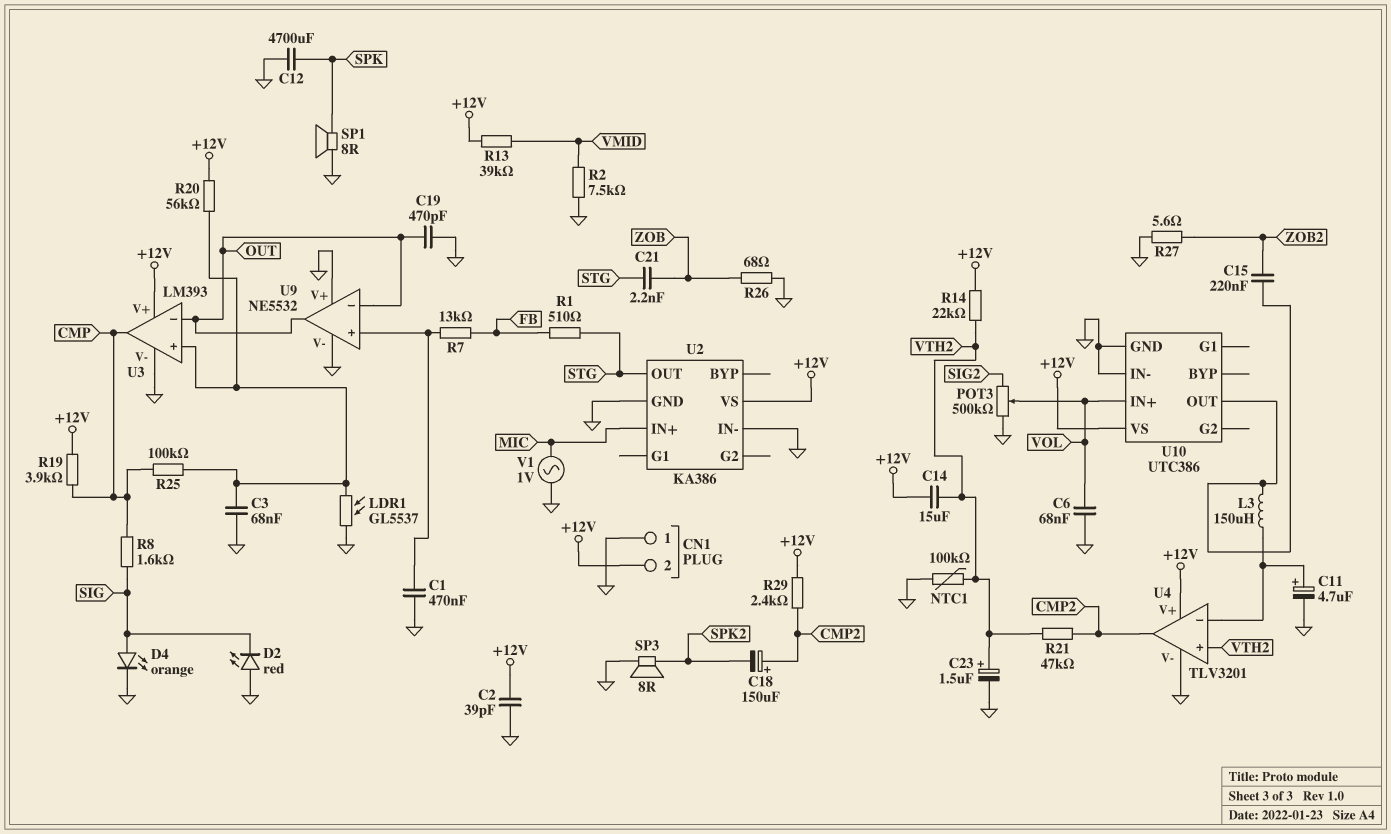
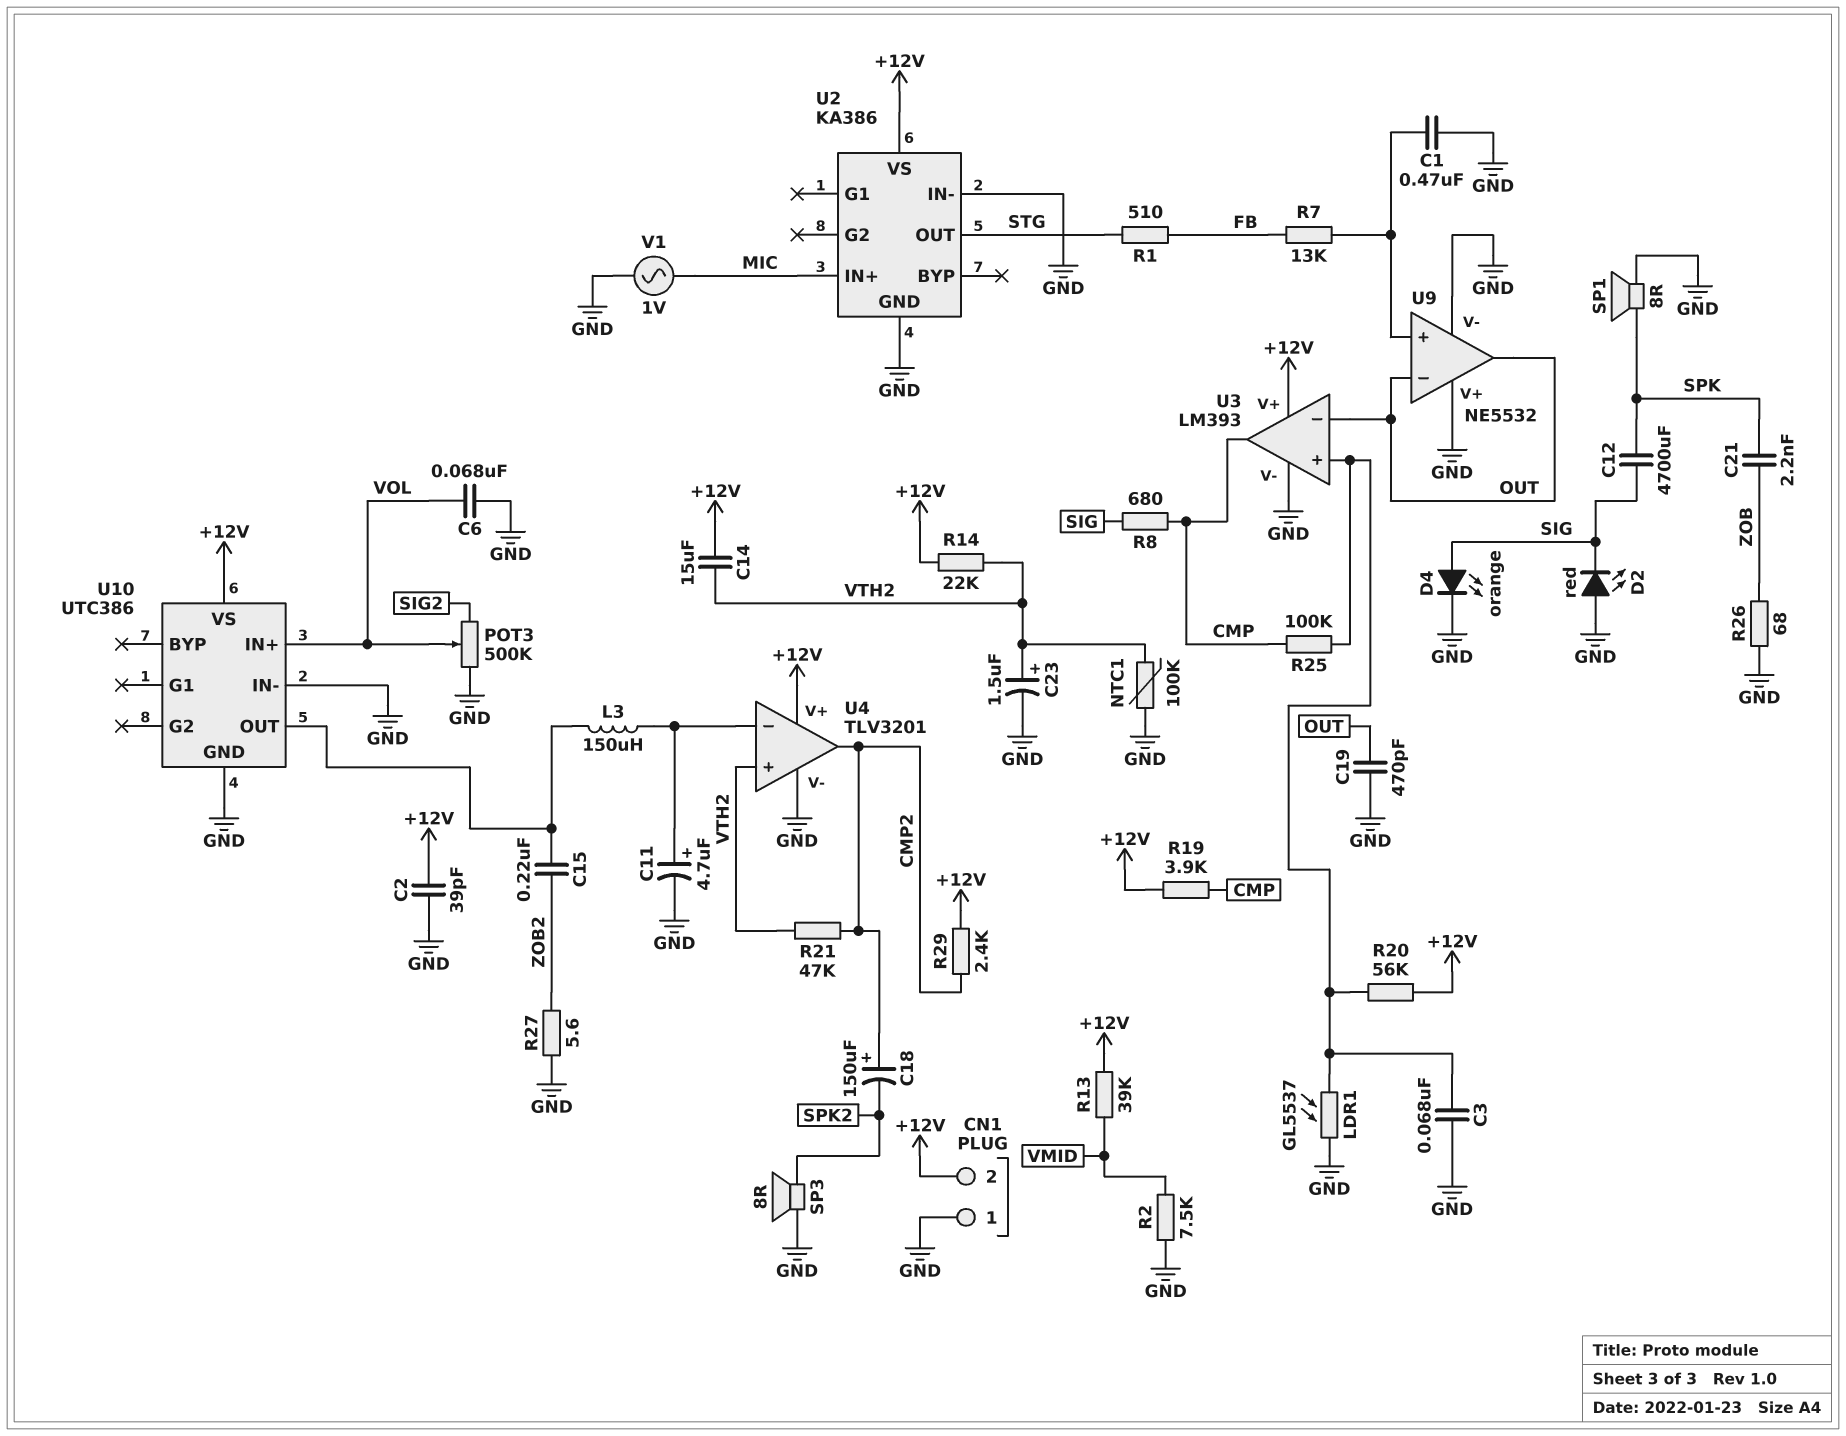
C12: 4700uF (GND, SPK) -> 4700uF (SIG, SPK)
C21: 2.2nF (STG, ZOB) -> 2.2nF (SPK, ZOB)
R8: 1.6k (CMP, SIG) -> 680 (CMP, SIG)

